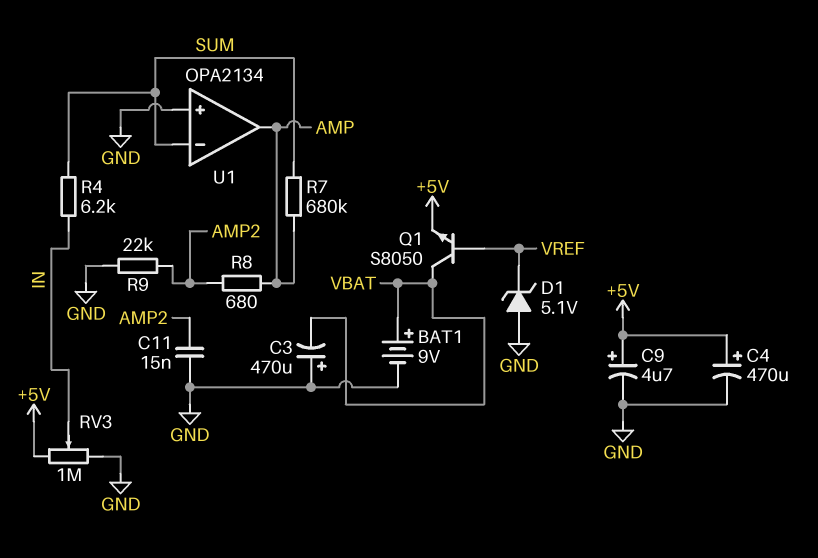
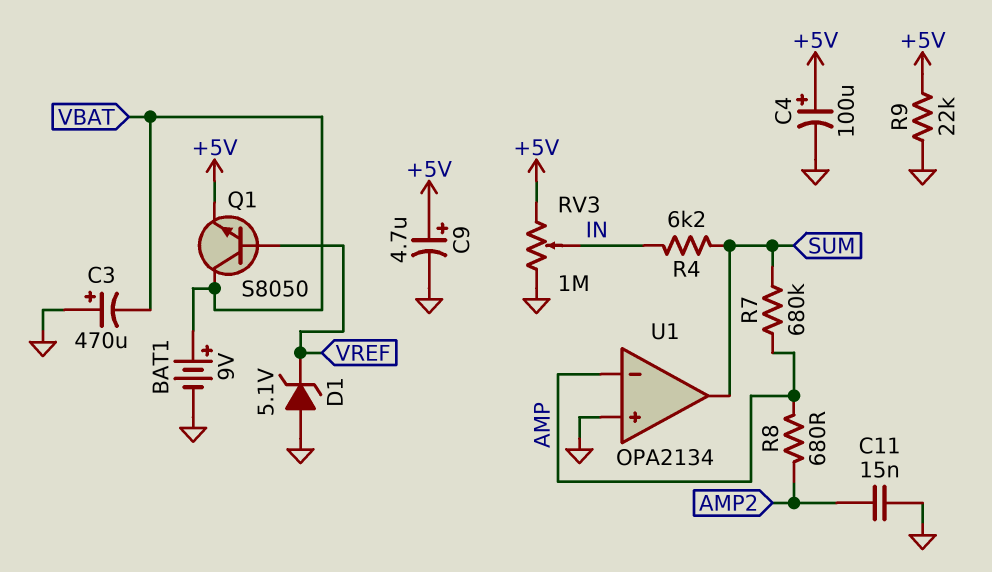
C4: 470uF (plus +5V, minus GND) -> 100uF (plus +5V, minus GND)
R9: 22k (AMP2, GND) -> 22k (+5V, GND)
U1 pin in-: SUM -> AMP
U1 pin out: AMP -> SUM

